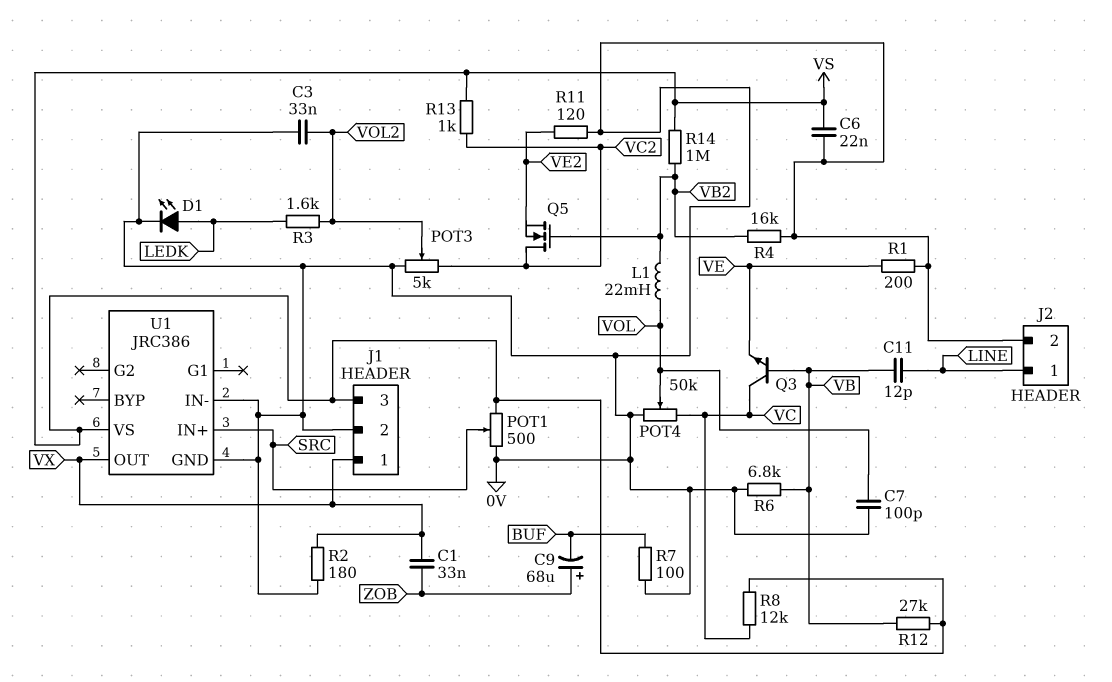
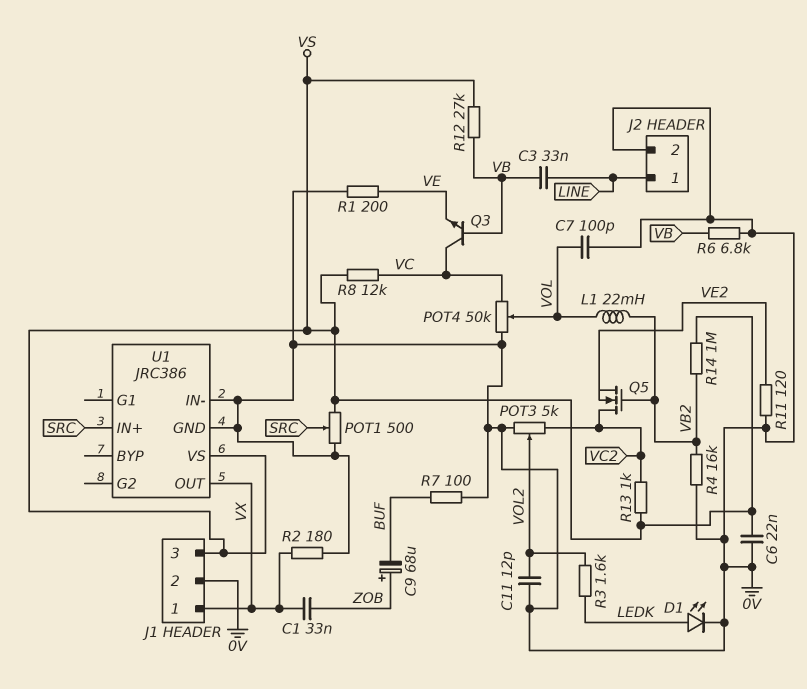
C3: 33nF (0V, VOL2) -> 33nF (LINE, VB)
C11: 12pF (LINE, VB) -> 12pF (0V, VOL2)

